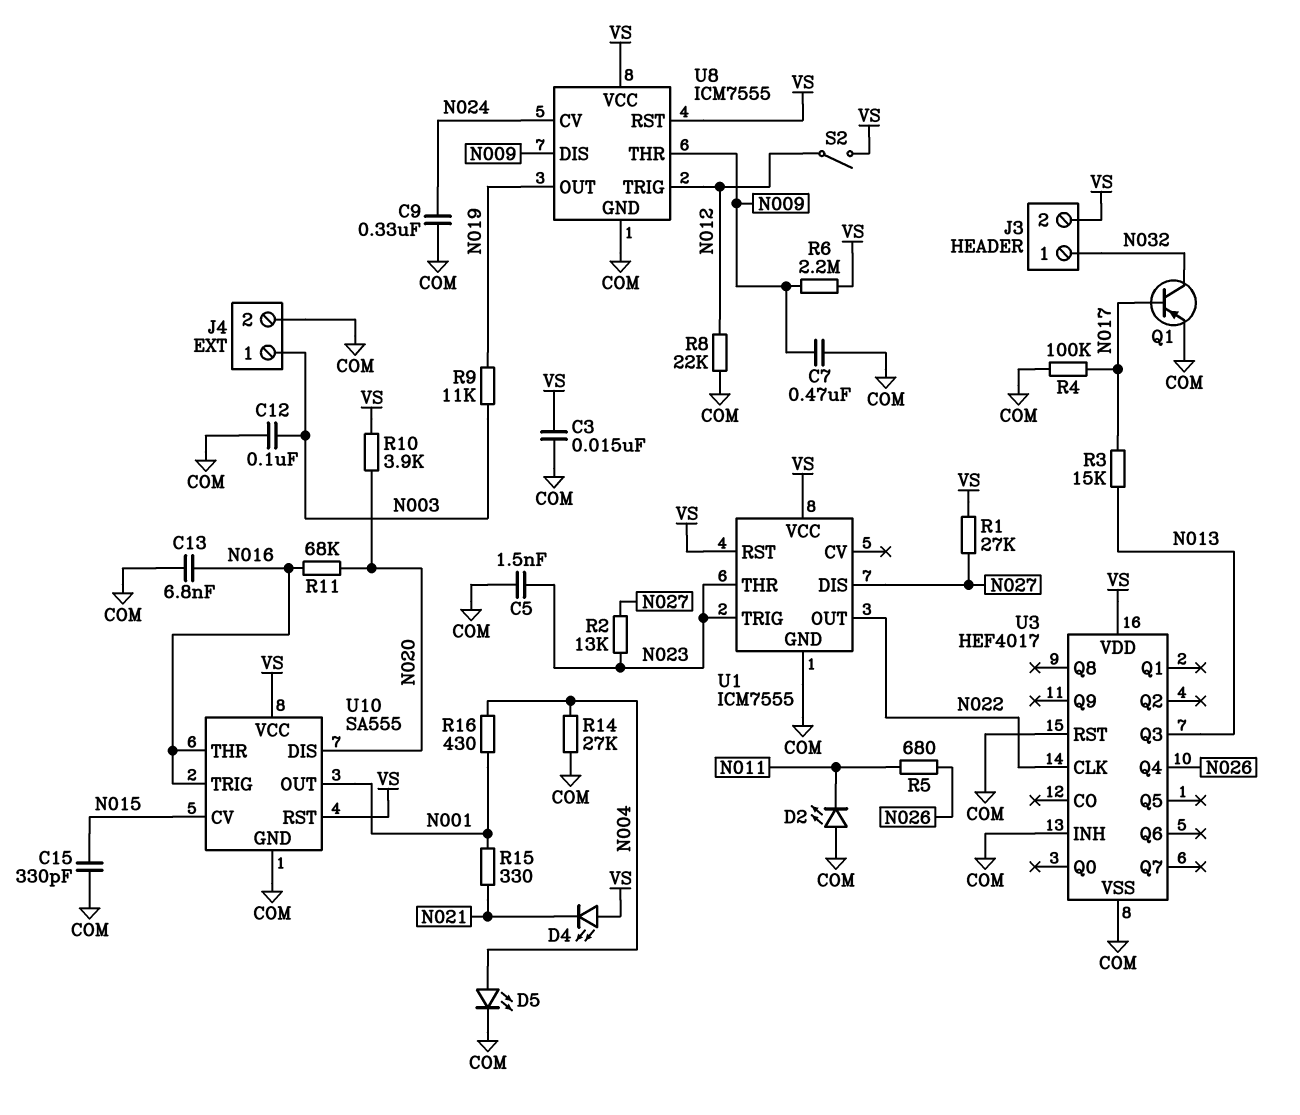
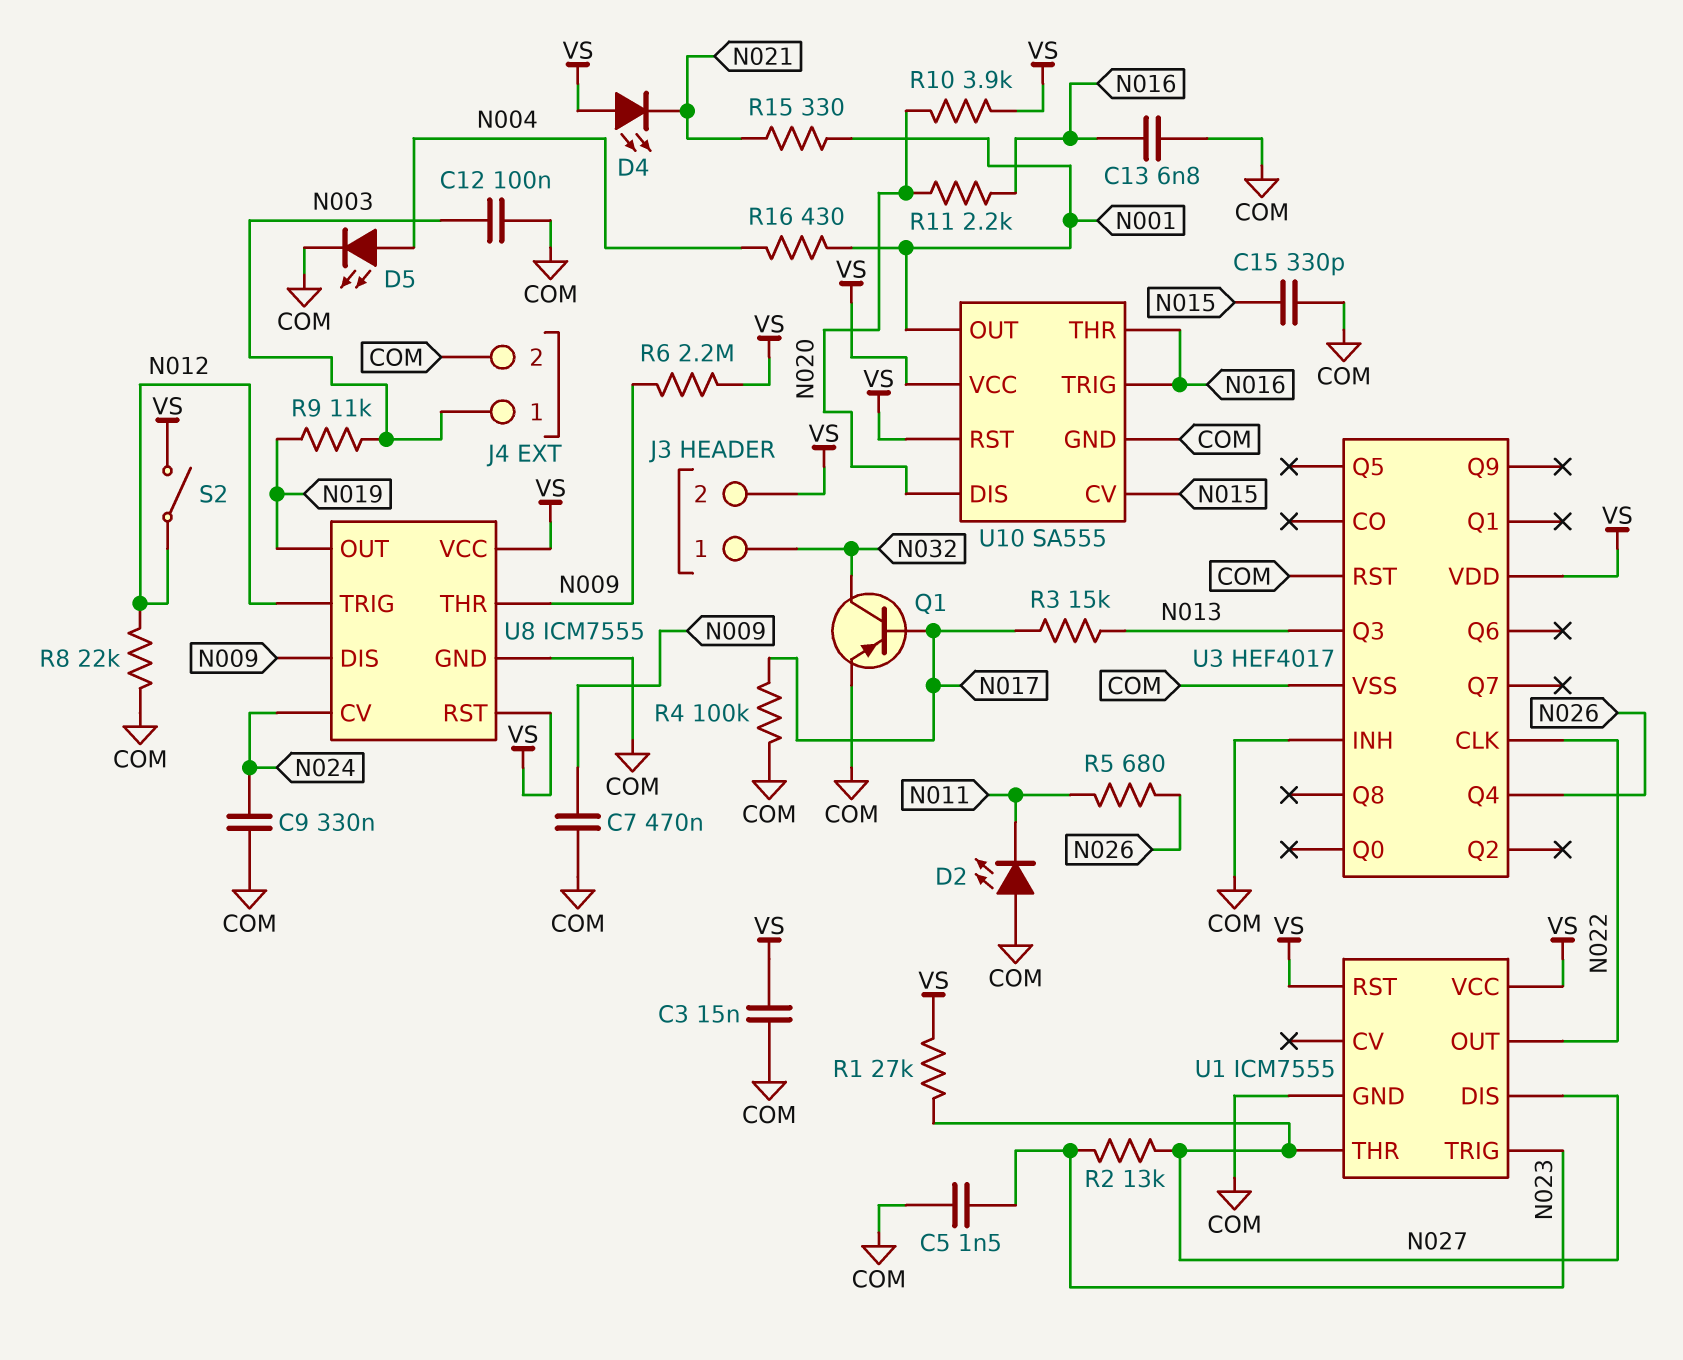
R11: 68k (N016, N020) -> 2.2k (N016, N020)
R14: 27k (COM, N004) -> none
U1 pin THR: N023 -> N027

